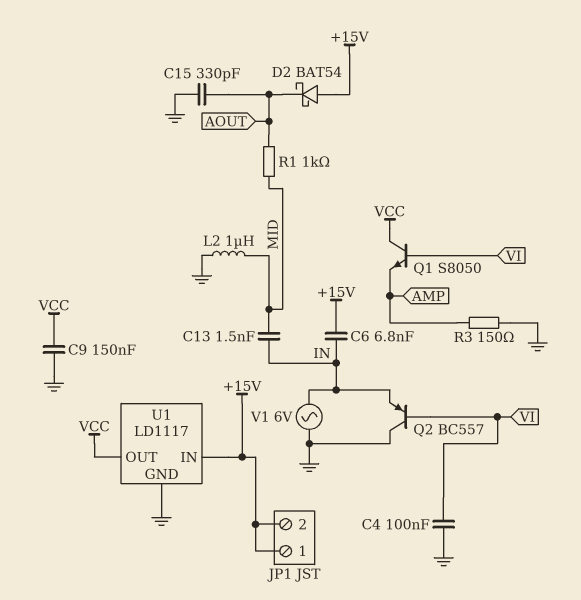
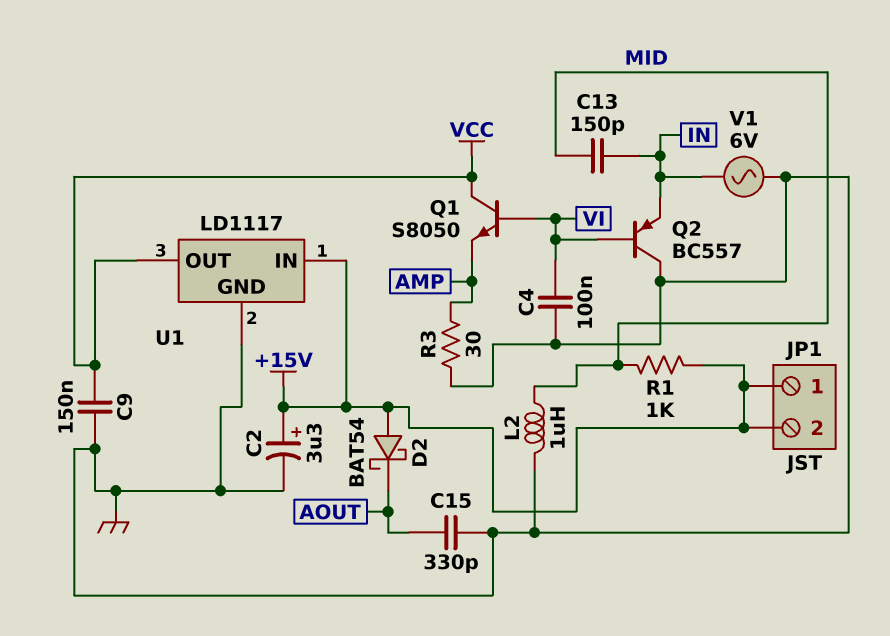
C2: none -> 3.3uF (plus +15V, minus GND)
C6: 6.8nF (+15V, IN) -> none
C13: 1.5nF (IN, MID) -> 150pF (IN, MID)
R1: 1k (AOUT, MID) -> 1k (+15V, MID)
R3: 150 (AMP, GND) -> 30 (AMP, GND)

